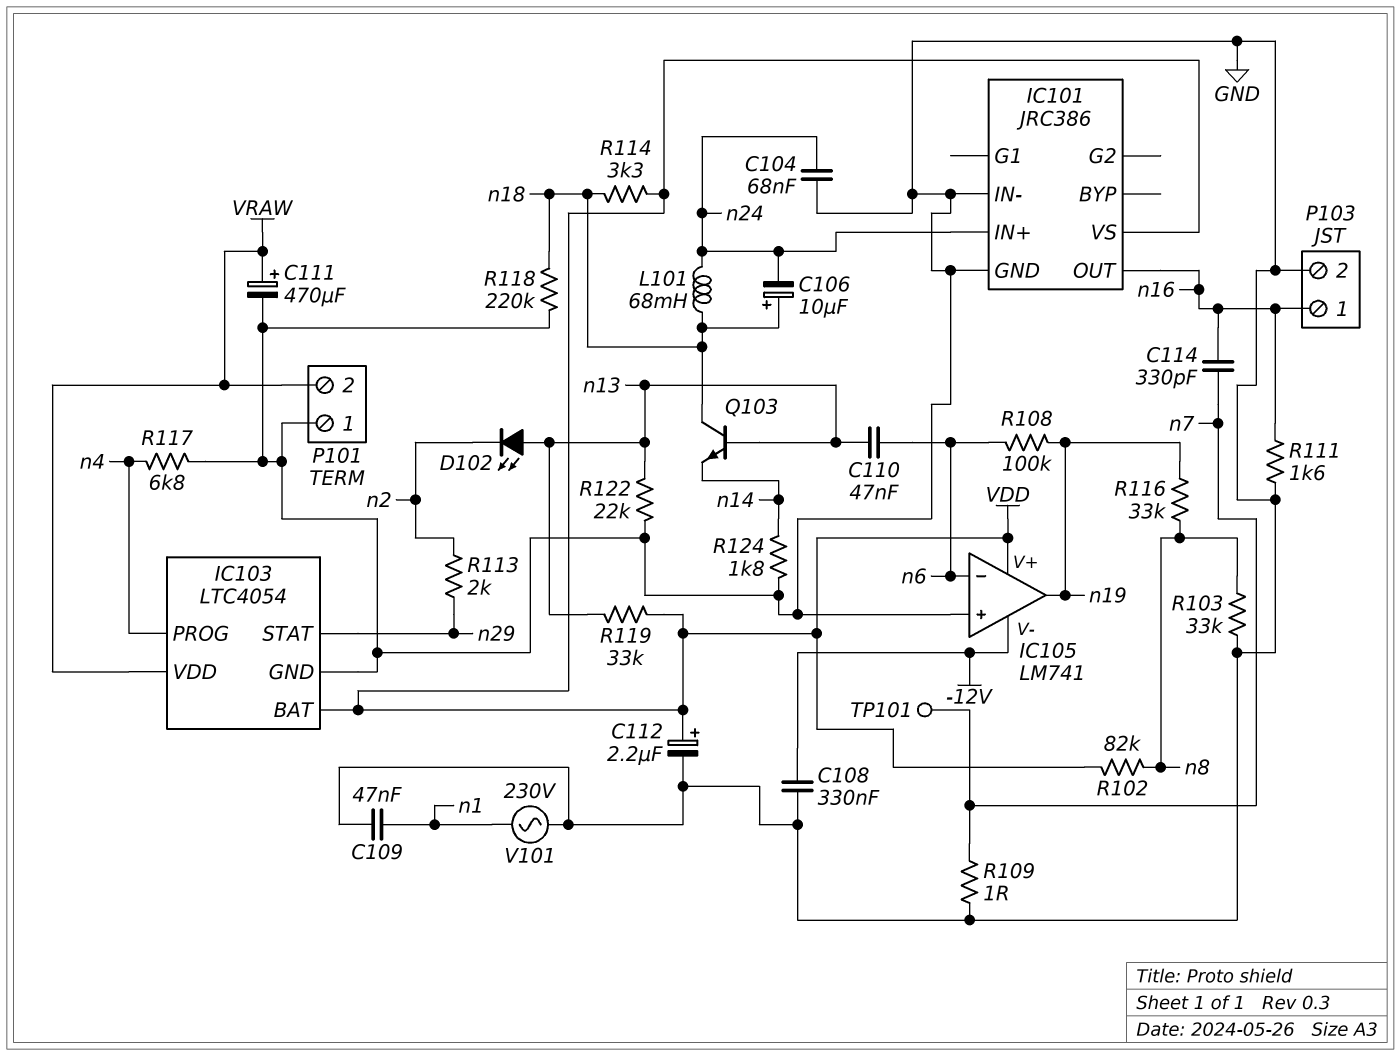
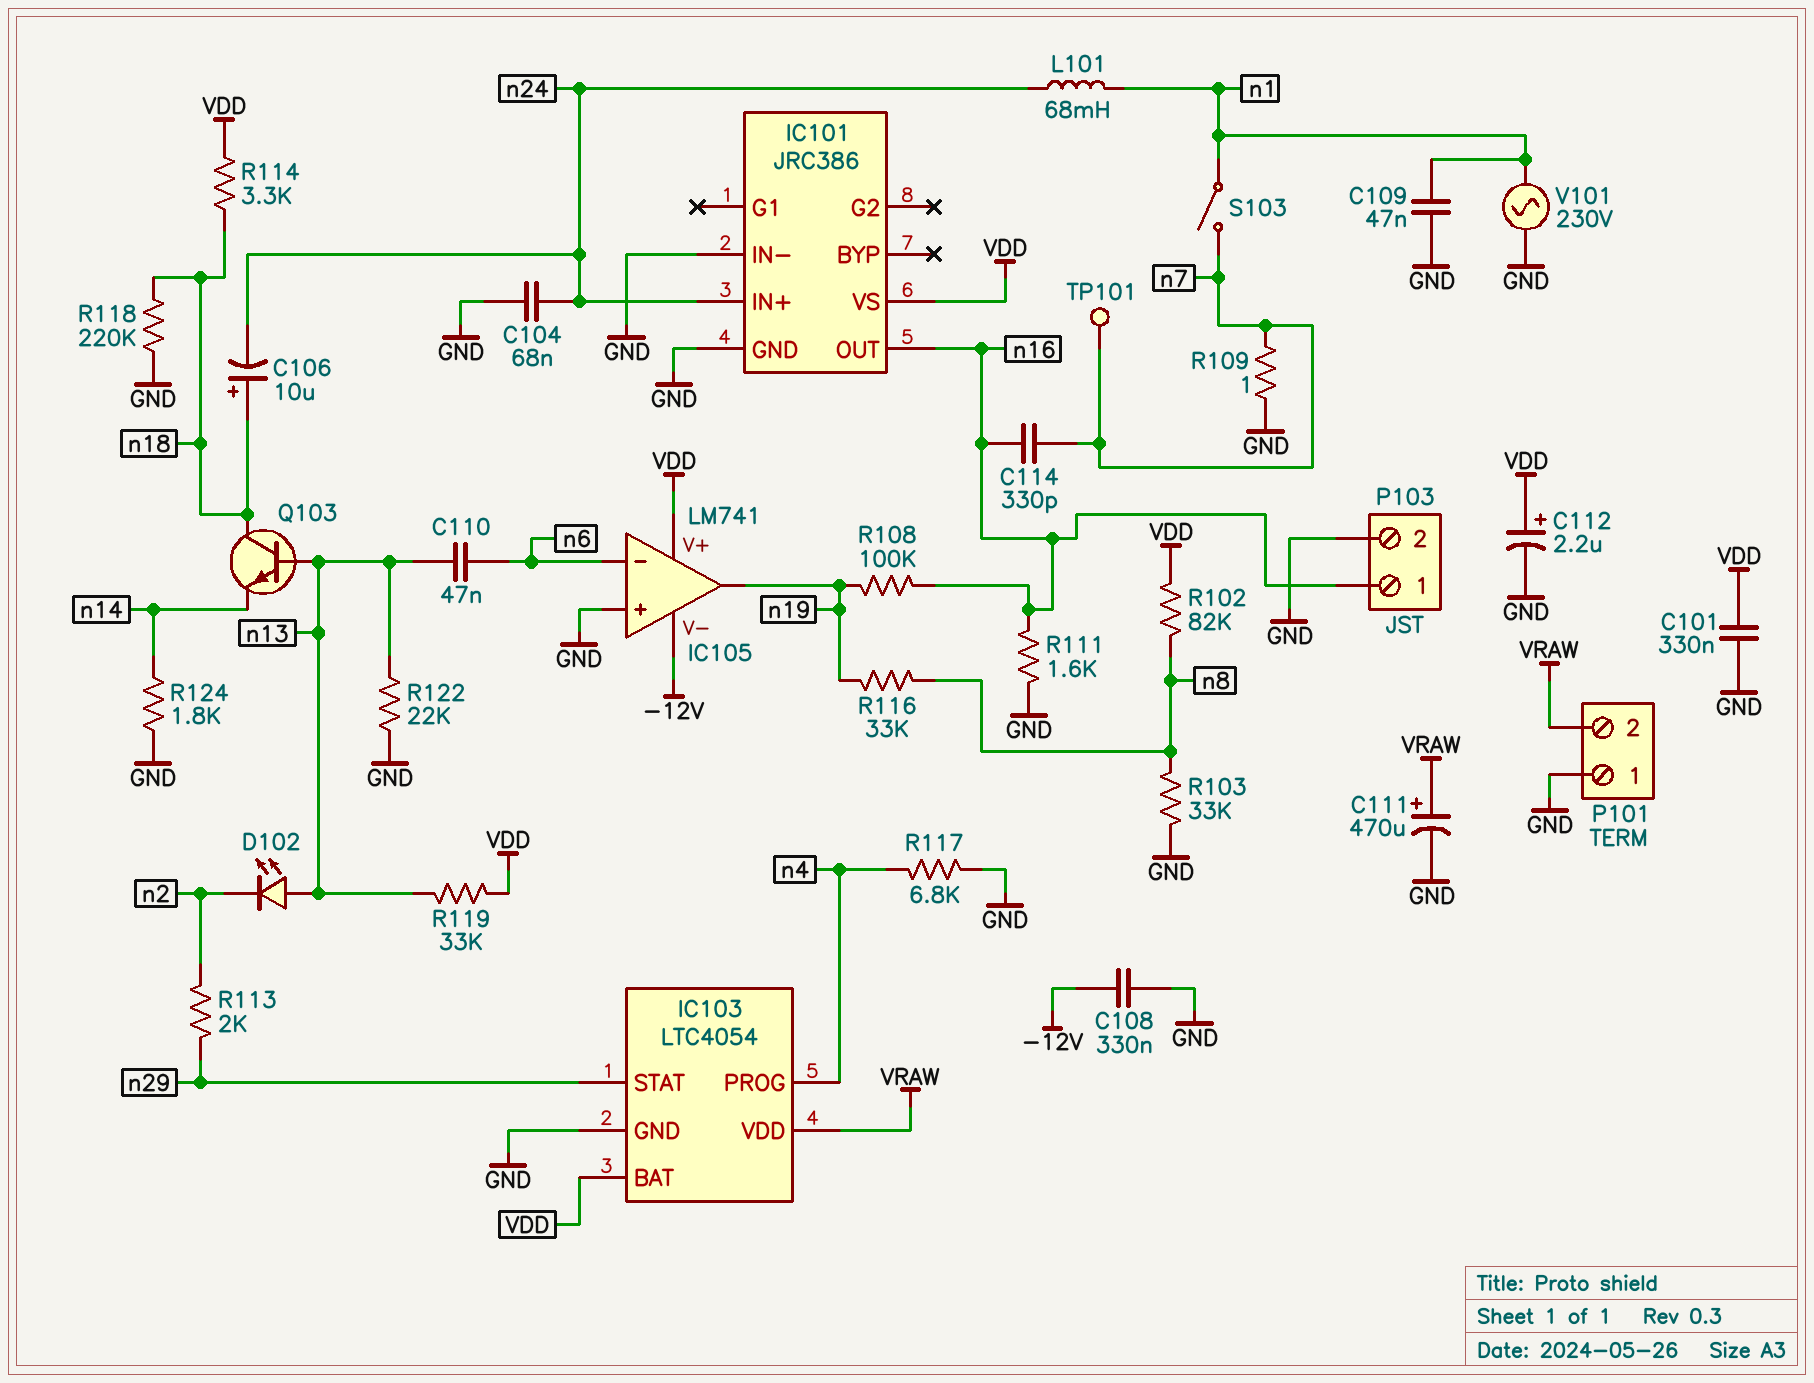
C101: none -> 330nF (GND, VDD)
L101: 68mH (n18, n24) -> 68mH (n1, n24)
R108: 100k (n6, n19) -> 100k (n16, n19)
S103: none -> switch (n1, n7)

